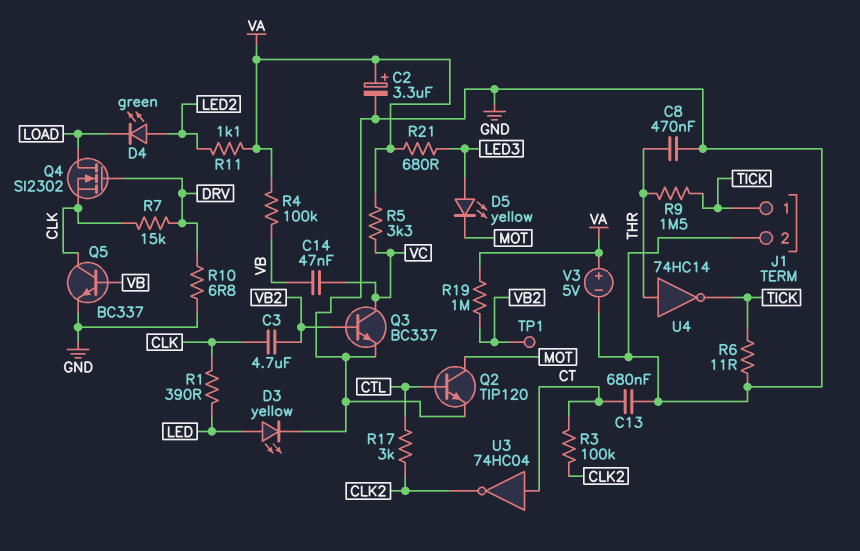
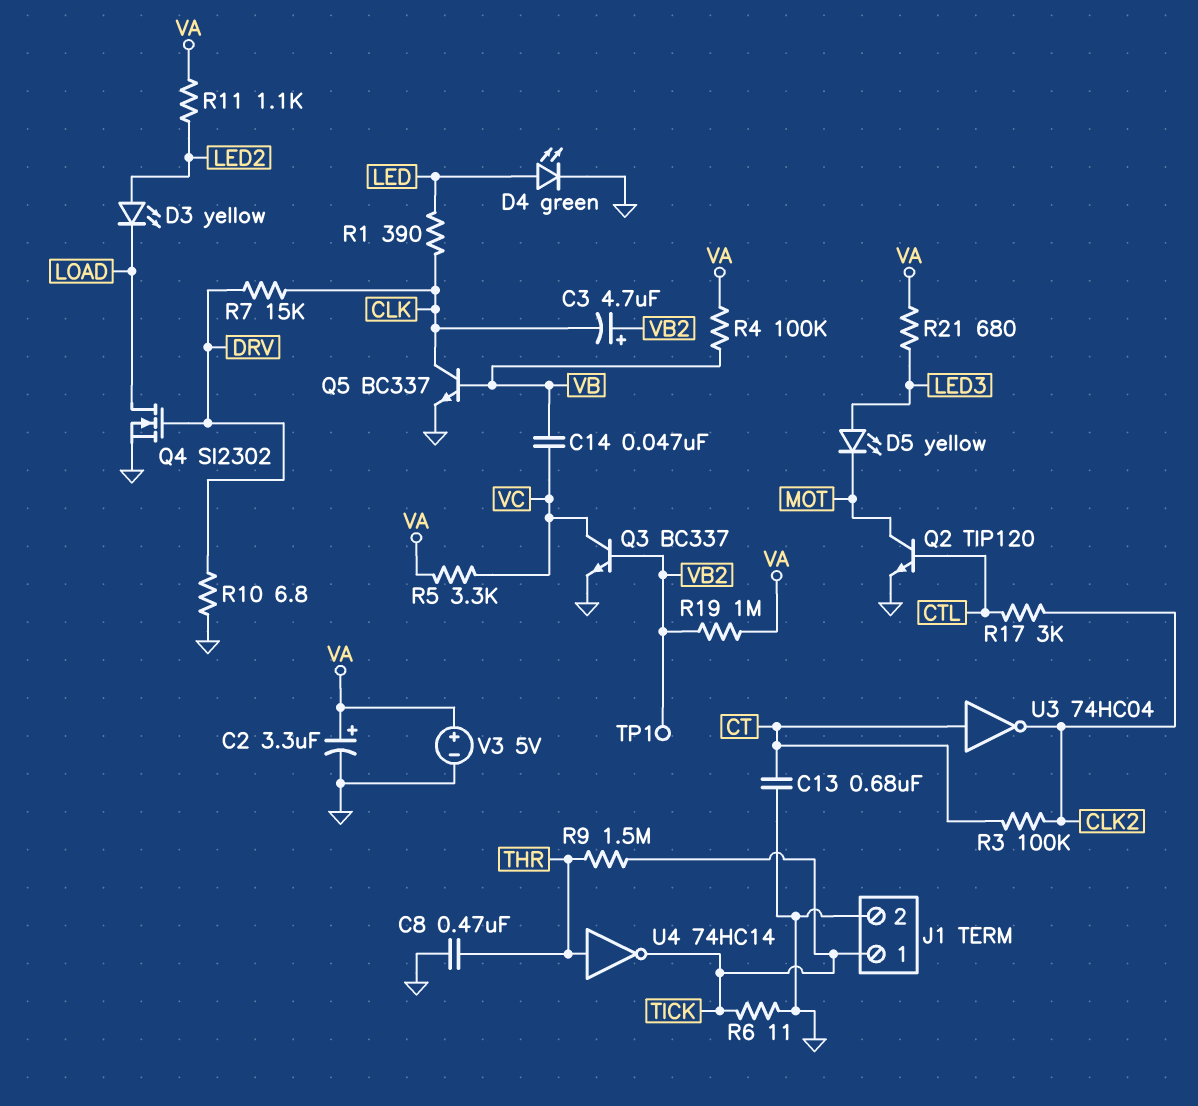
C3: 4.7uF (CLK, VB2) -> 4.7uF (plus VB2, minus CLK)
D3: LED yellow (A LED, K GND) -> LED yellow (A LED2, K LOAD)
D4: LED green (A LED2, K LOAD) -> LED green (A LED, K GND)
Q4: NMOS SI2302 (G DRV, D LOAD, S CLK) -> NMOS SI2302 (G DRV, D LOAD, S GND)

